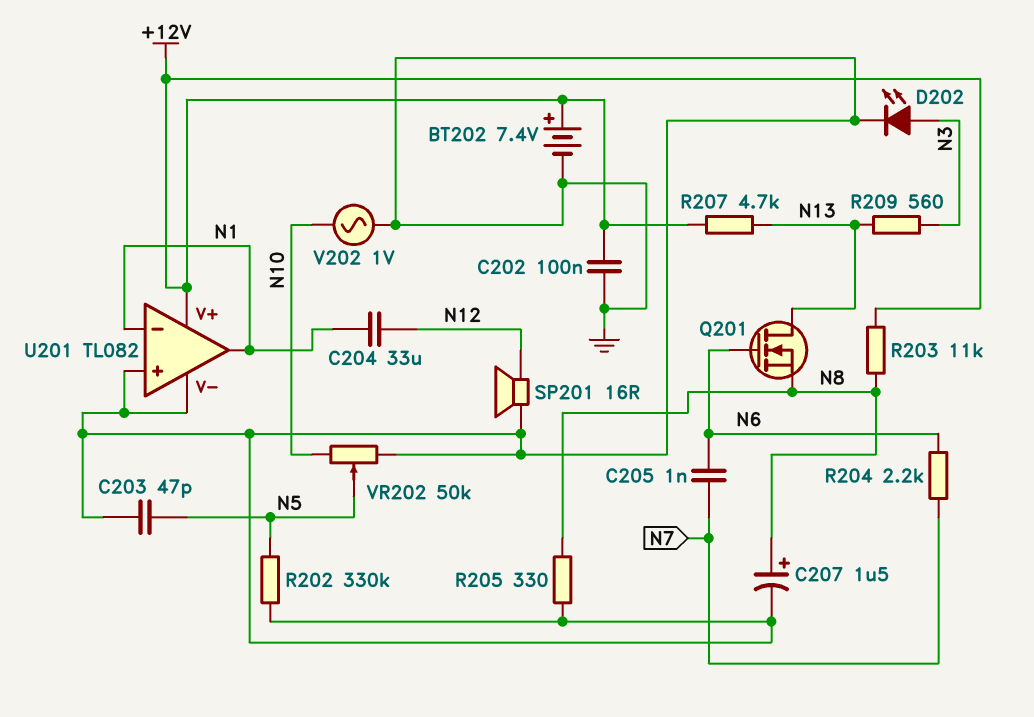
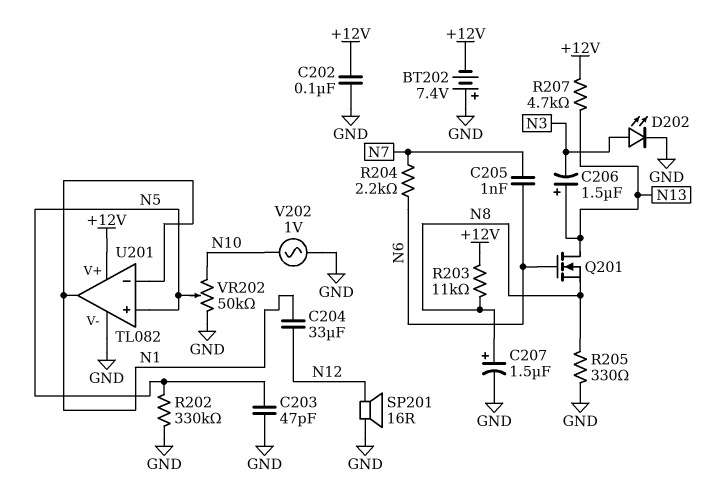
BT202: 7.4V (plus +12V, minus GND) -> 7.4V (plus GND, minus +12V)
C206: none -> 1.5uF (plus N13, minus N3)
R209: 560 (N3, N13) -> none
U201 pin in+: GND -> N5

